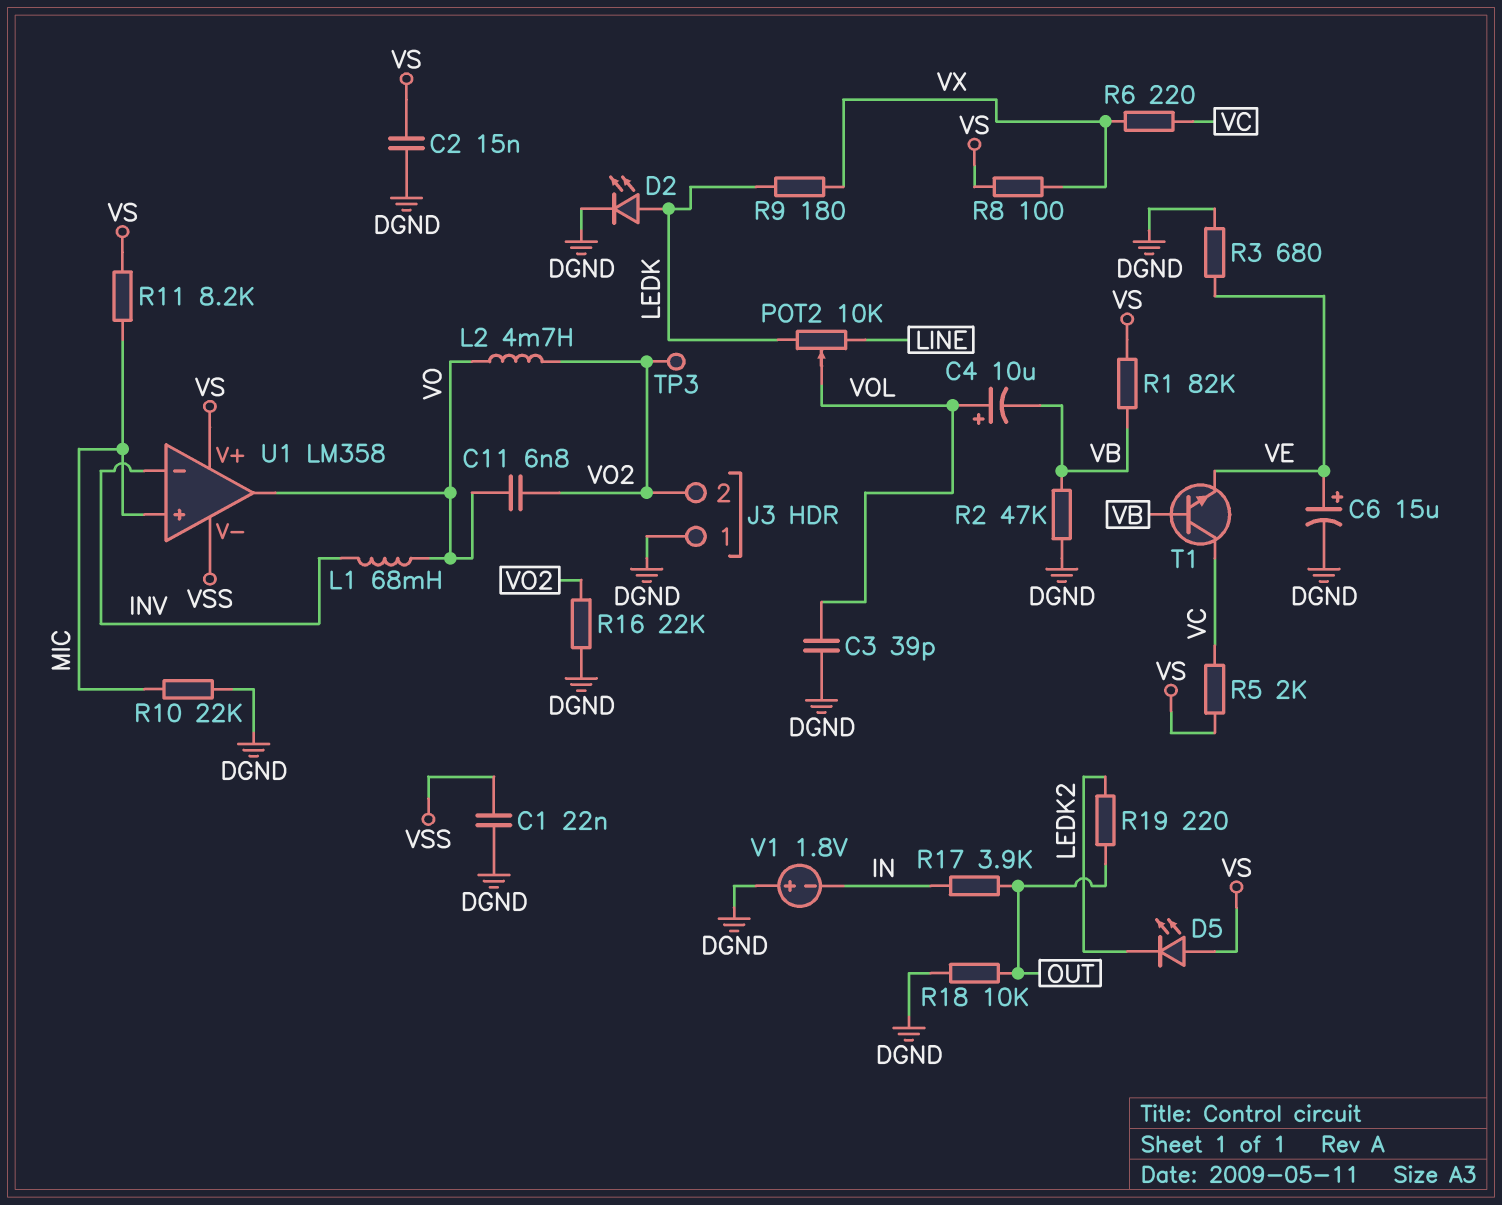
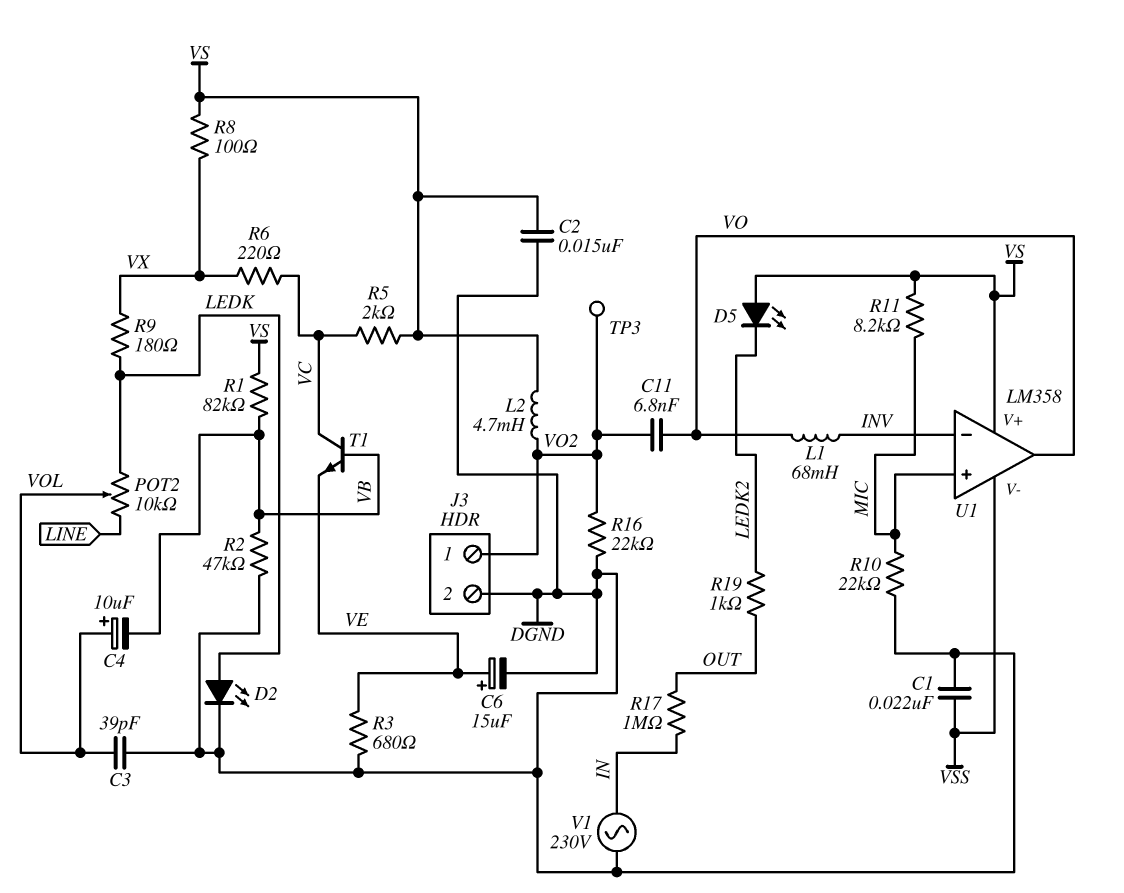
J3 pin 1: DGND -> VO2
J3 pin 2: VO2 -> DGND
L2: 4.7mH (VO, VO2) -> 4.7mH (VO2, VS)
R17: 3.9k (IN, OUT) -> 1M (IN, OUT)
R18: 10k (DGND, OUT) -> none
R19: 220 (LEDK2, OUT) -> 1k (LEDK2, OUT)
V1: 1.8V (plus DGND, minus IN) -> AC 230V (DGND, IN)

